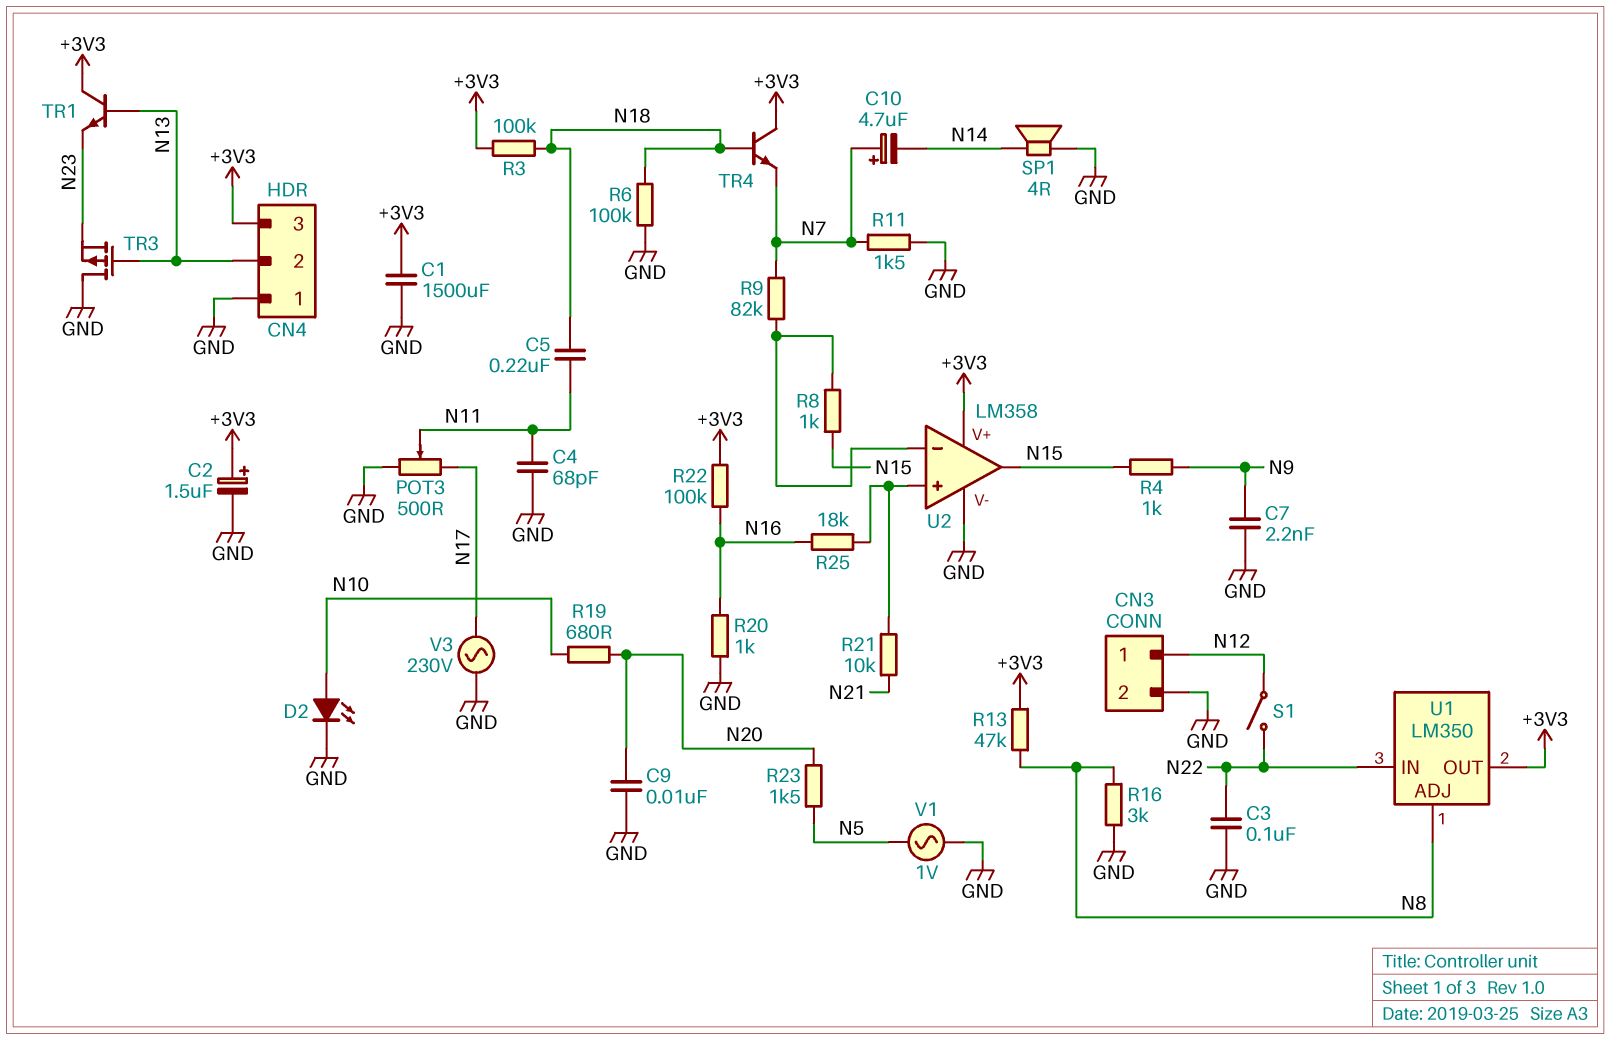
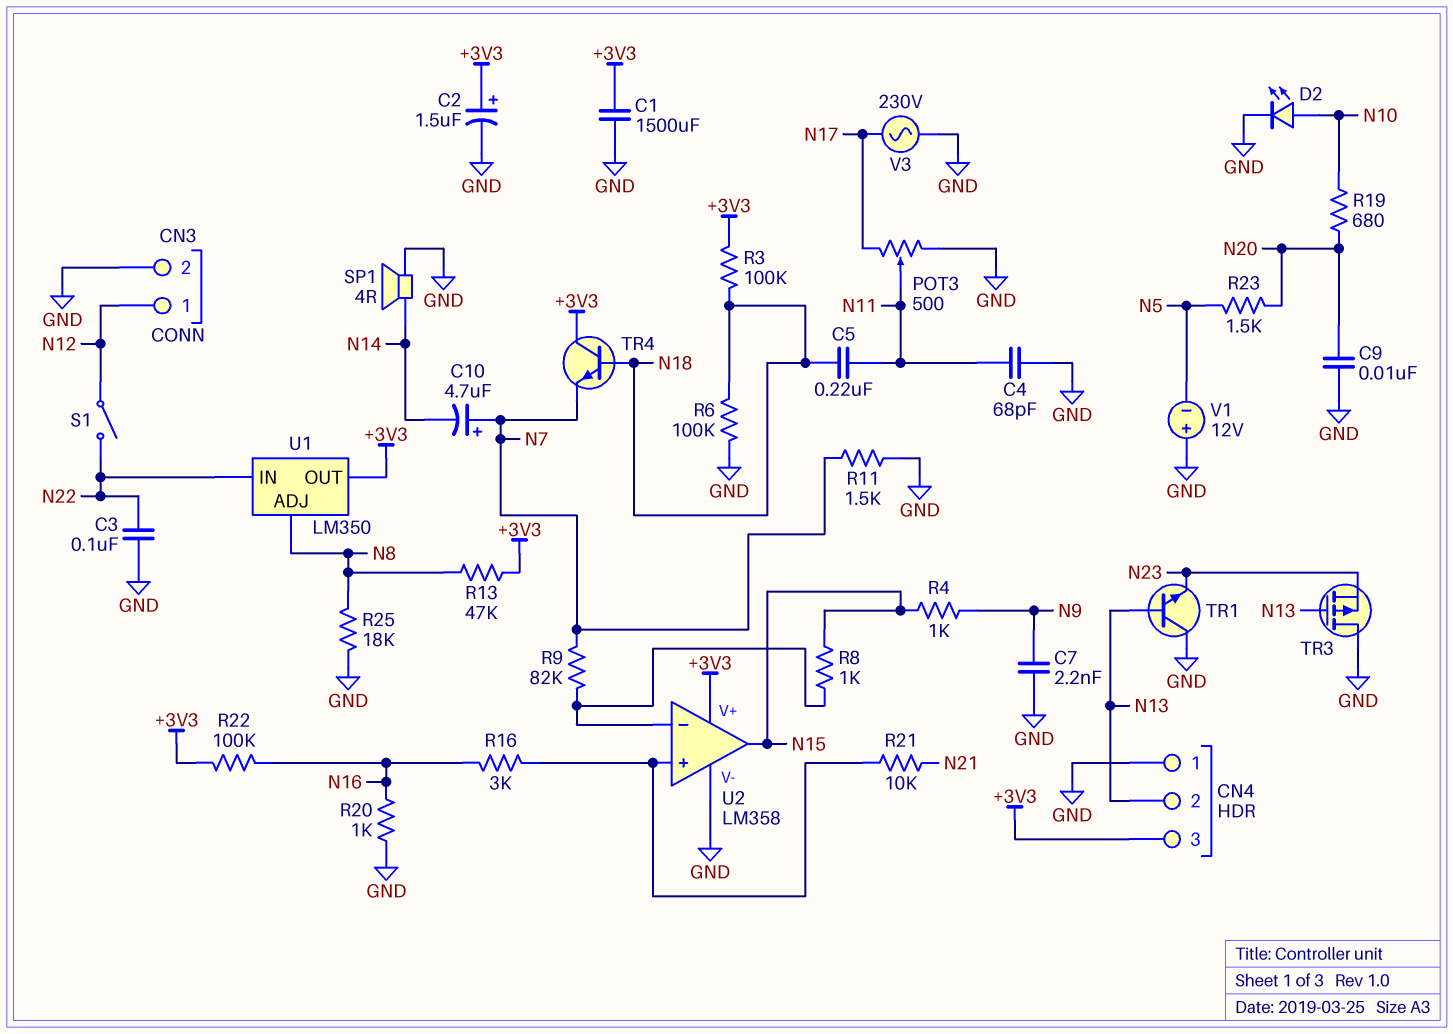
R16: 3k (GND, N8) -> 3k (N16, U2/in+)
R25: 18k (N16, U2/in+) -> 18k (GND, N8)
TR1: NPN (B N13, C +3V3, E N23) -> NPN (B N13, C GND, E N23)
V1: AC 1V (GND, N5) -> 12V (plus GND, minus N5)

